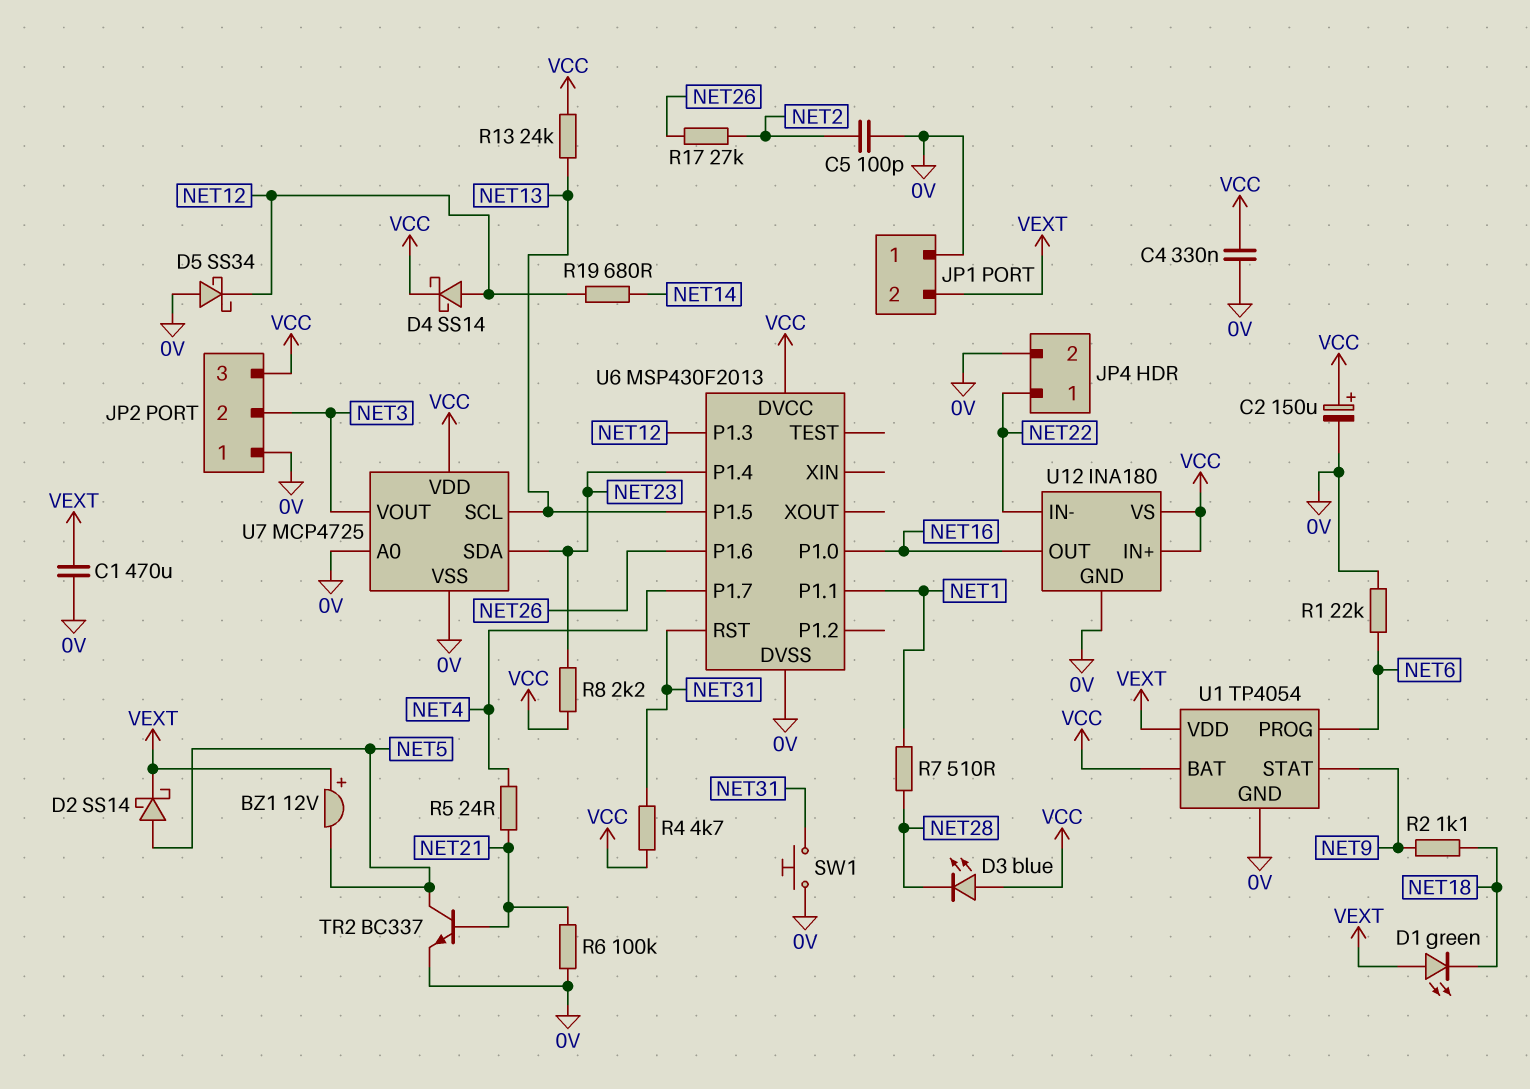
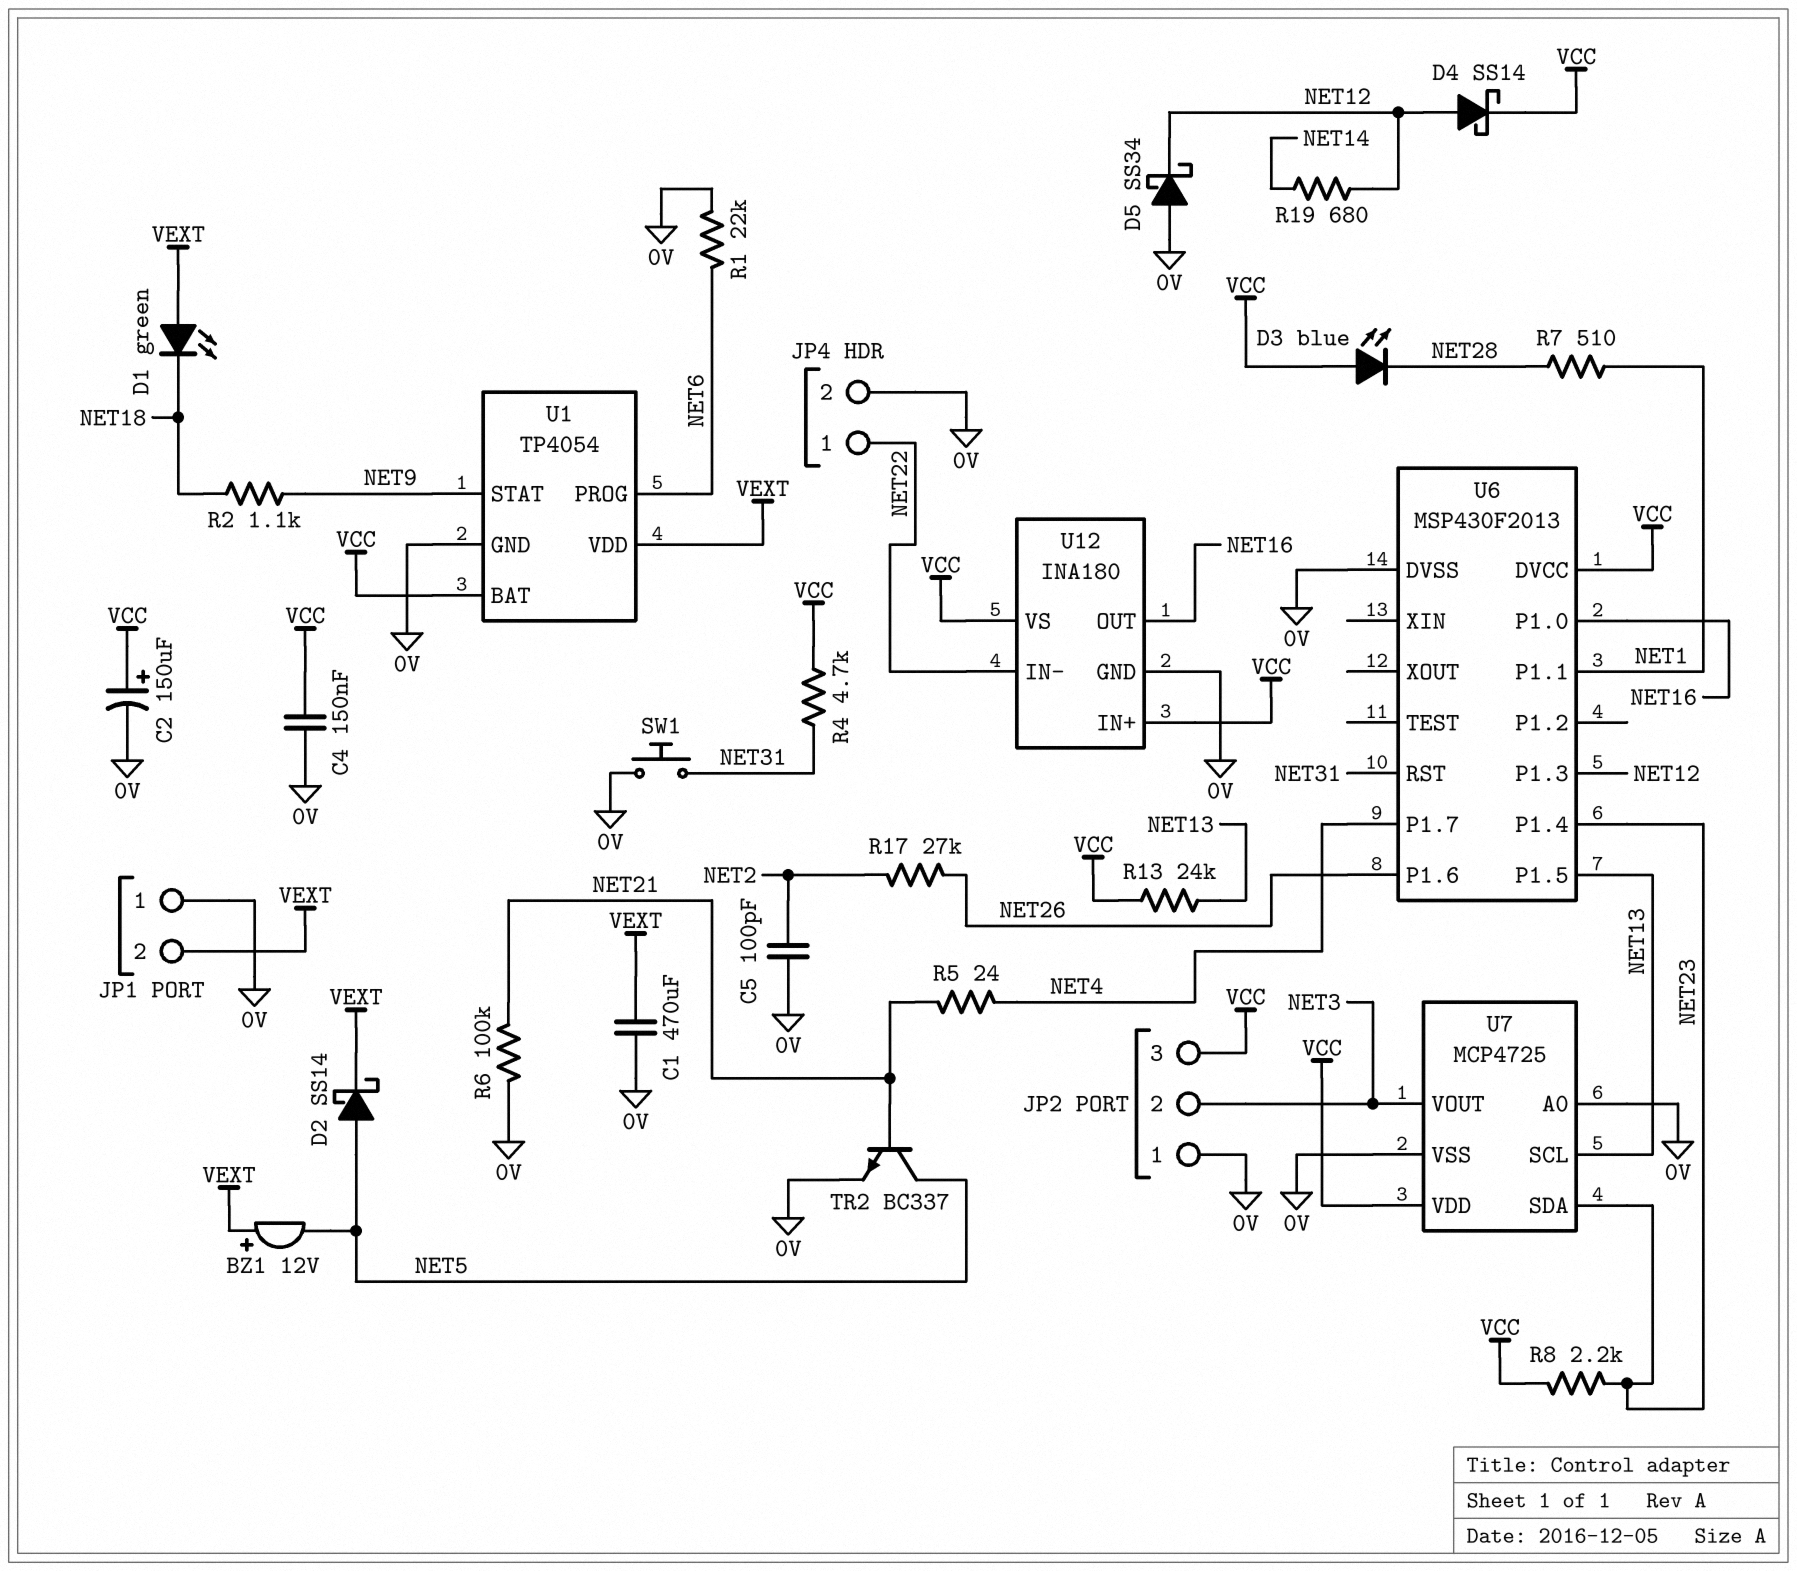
C4: 330nF (0V, VCC) -> 150nF (0V, VCC)

